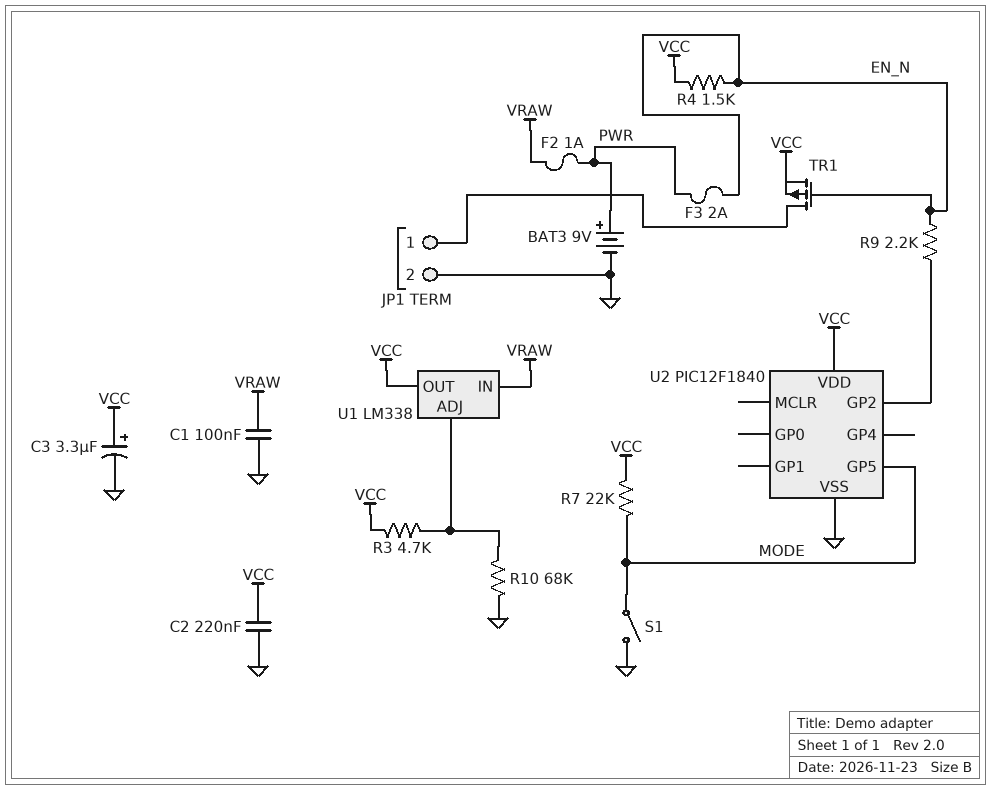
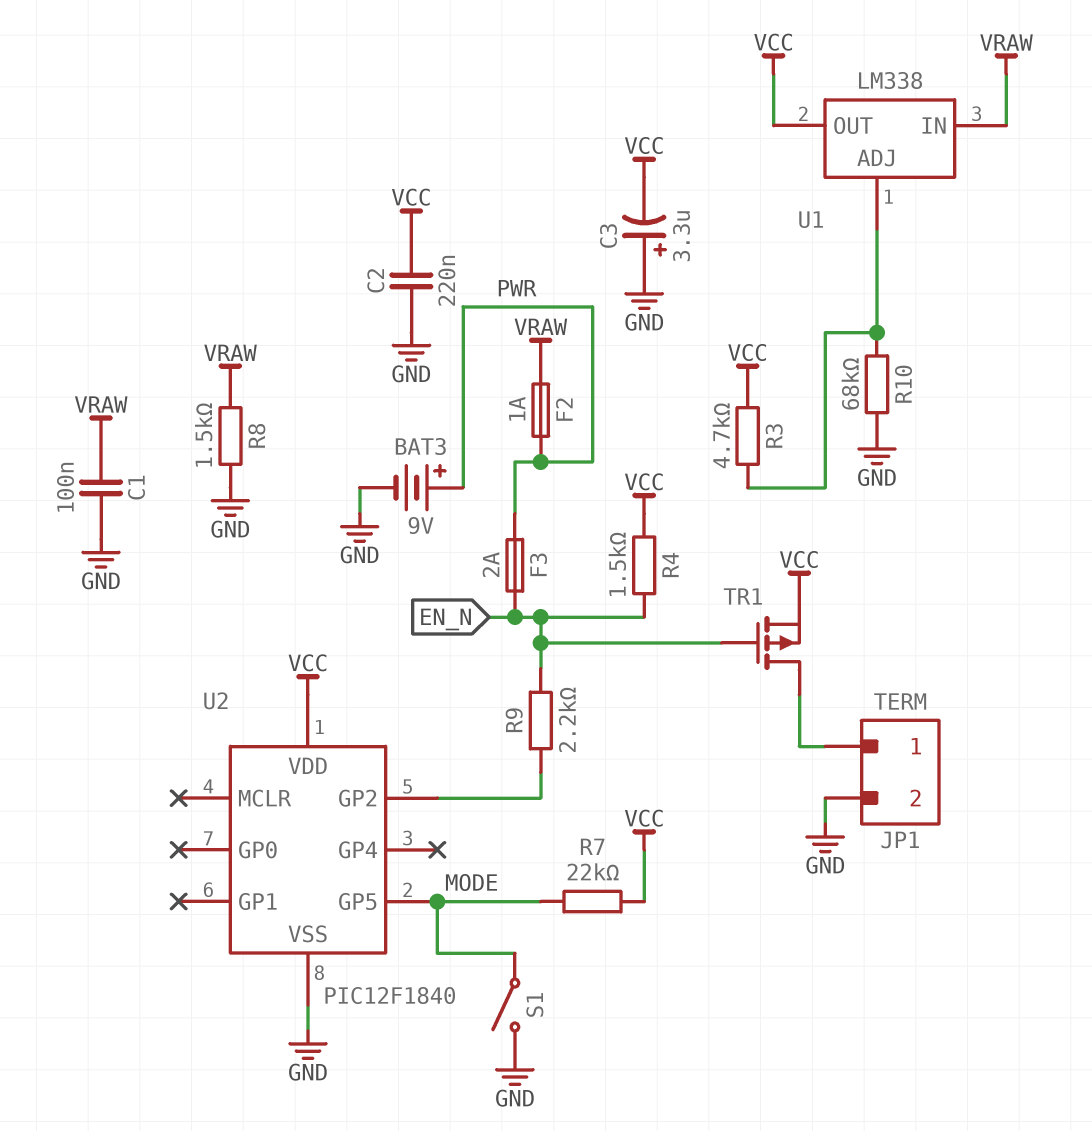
C3: 3.3uF (plus VCC, minus GND) -> 3.3uF (plus GND, minus VCC)
R8: none -> 1.5k (GND, VRAW)

